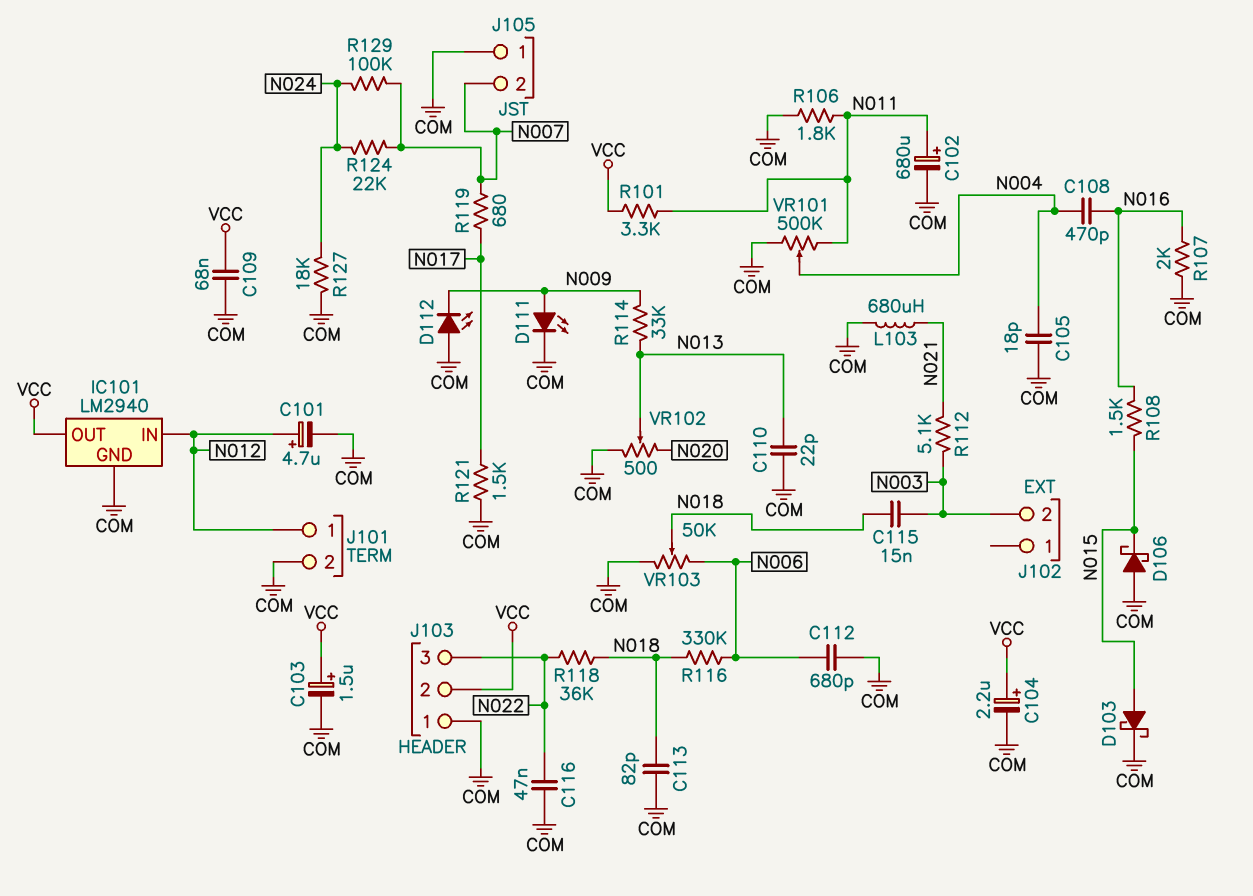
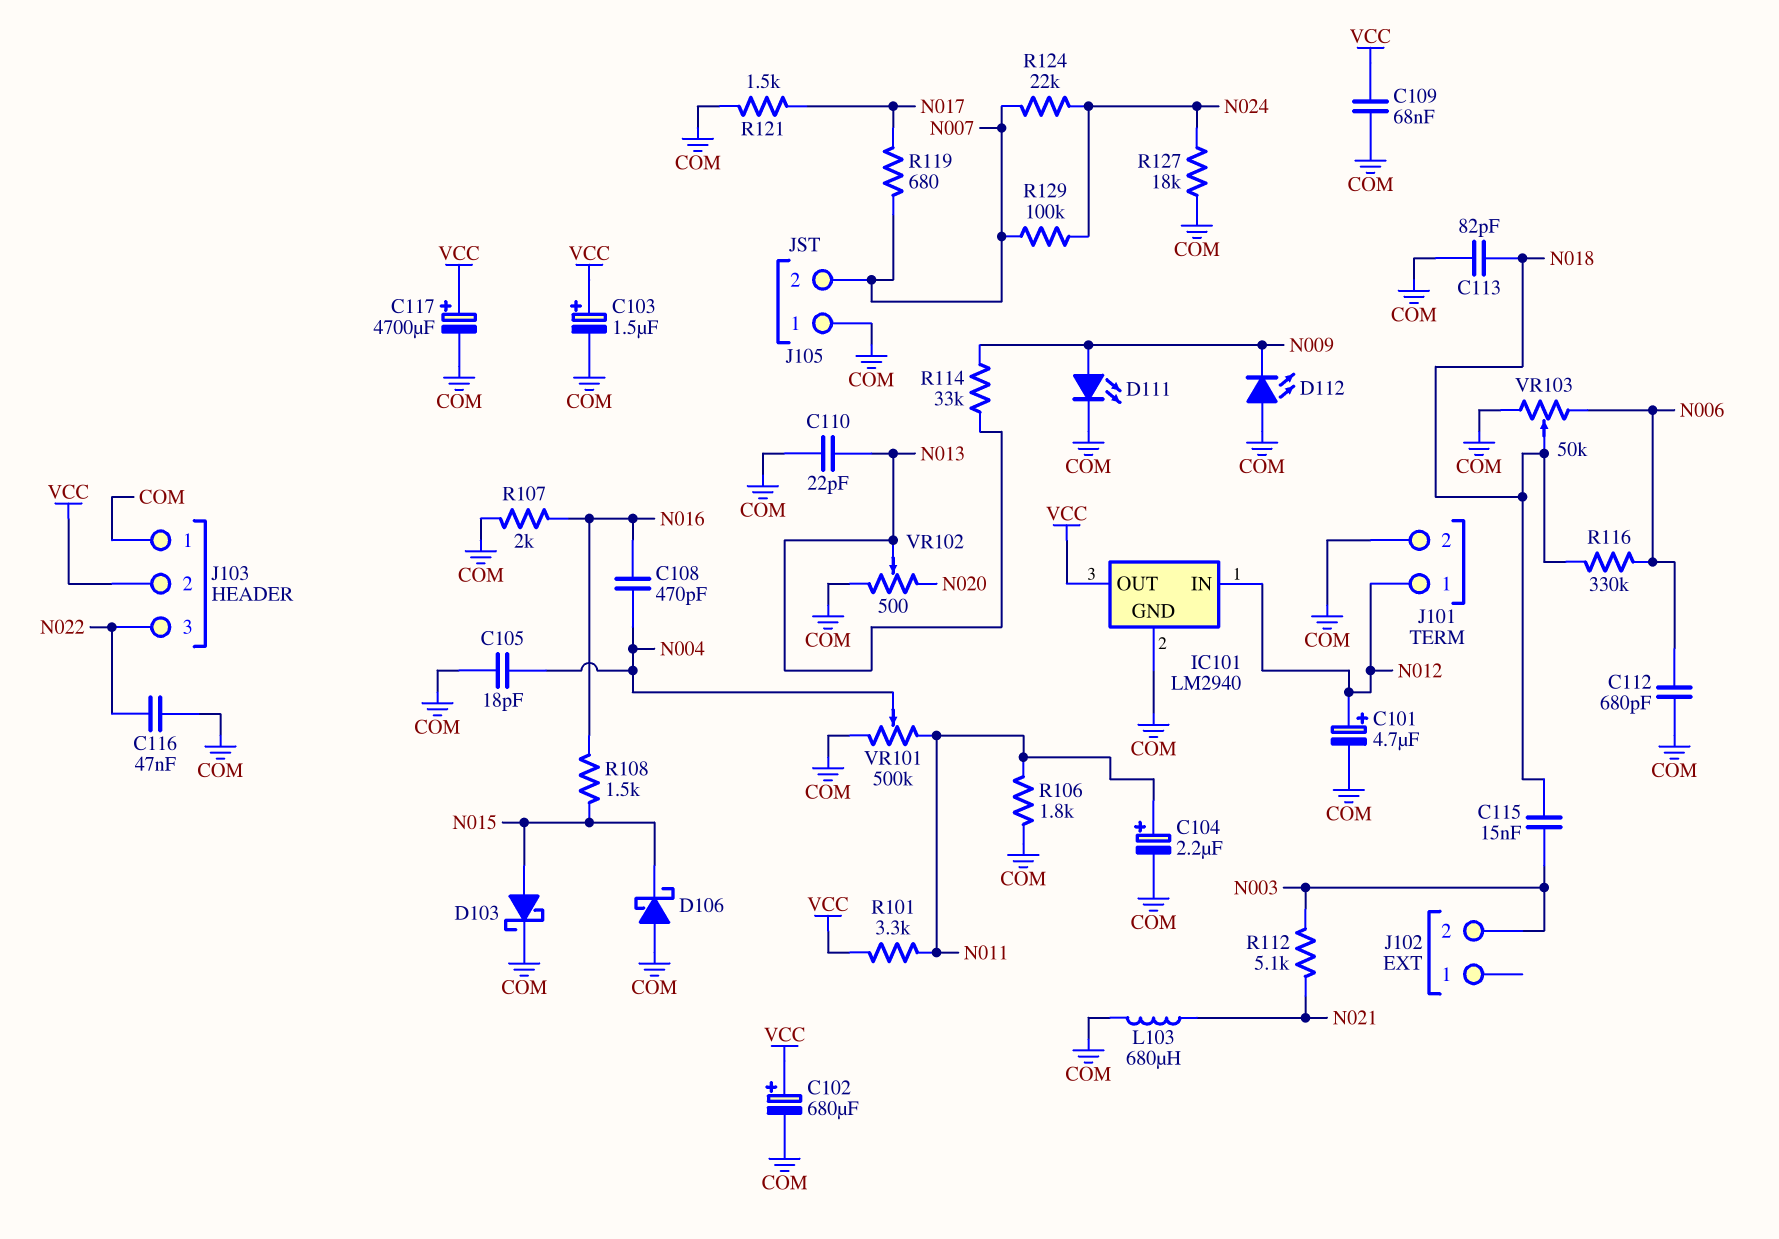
C102: 680uF (plus N011, minus COM) -> 680uF (plus VCC, minus COM)
C104: 2.2uF (plus VCC, minus COM) -> 2.2uF (plus N011, minus COM)
C117: none -> 4700uF (plus VCC, minus COM)
R118: 36k (N018, N022) -> none

